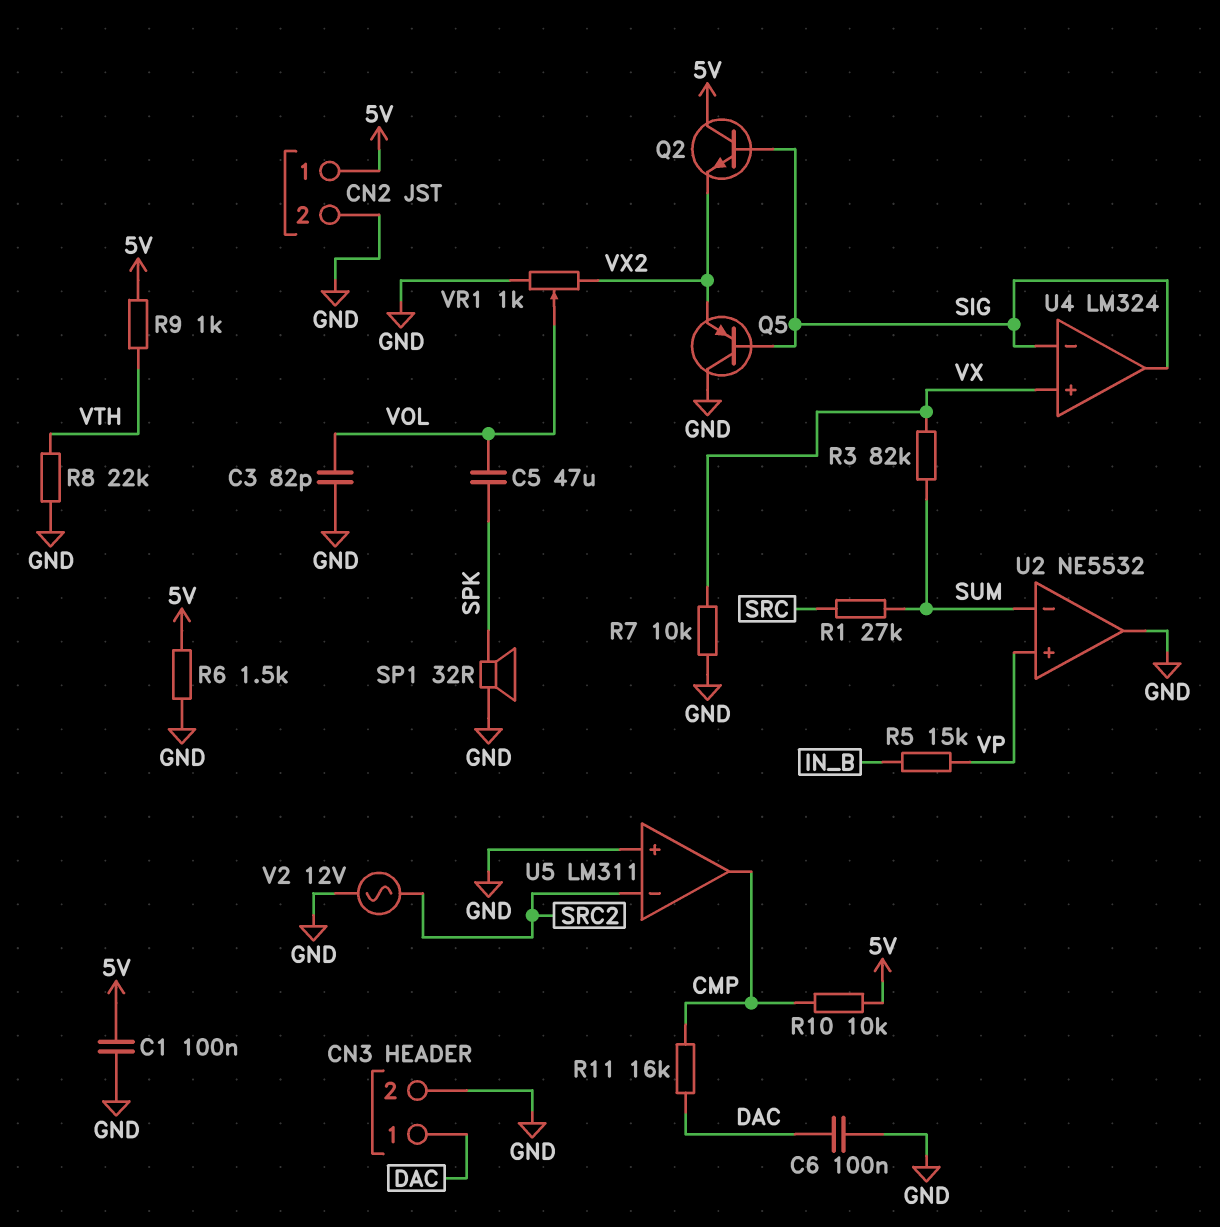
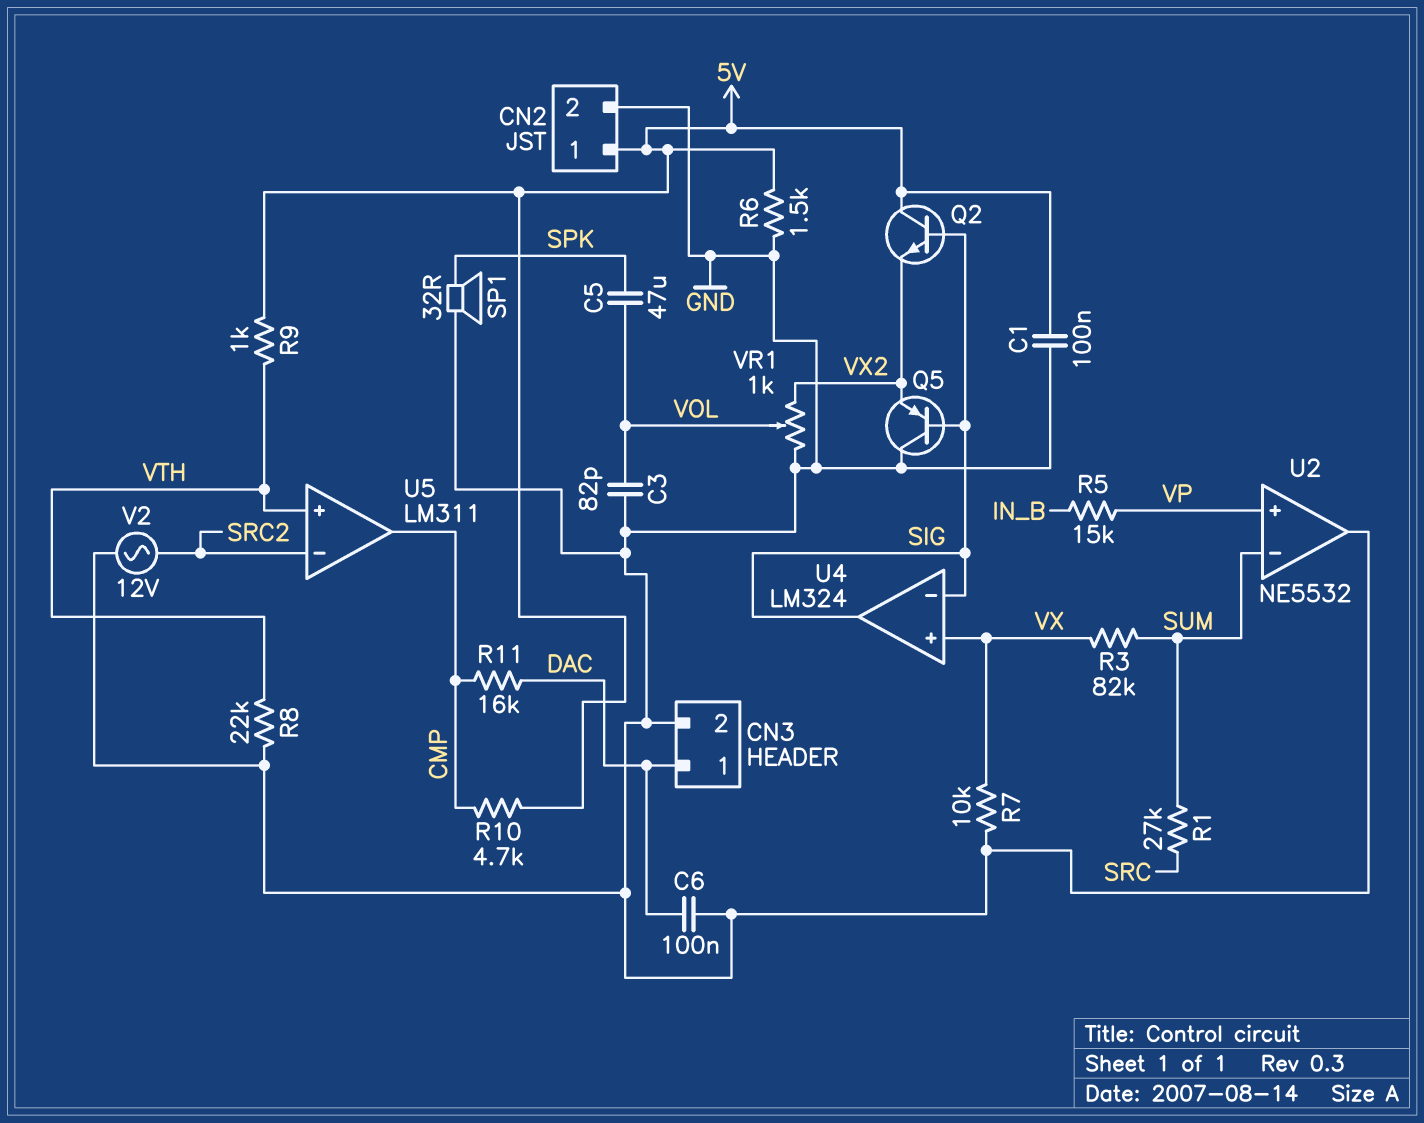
R10: 10k (5V, CMP) -> 4.7k (5V, CMP)
U5 pin in+: GND -> VTH

